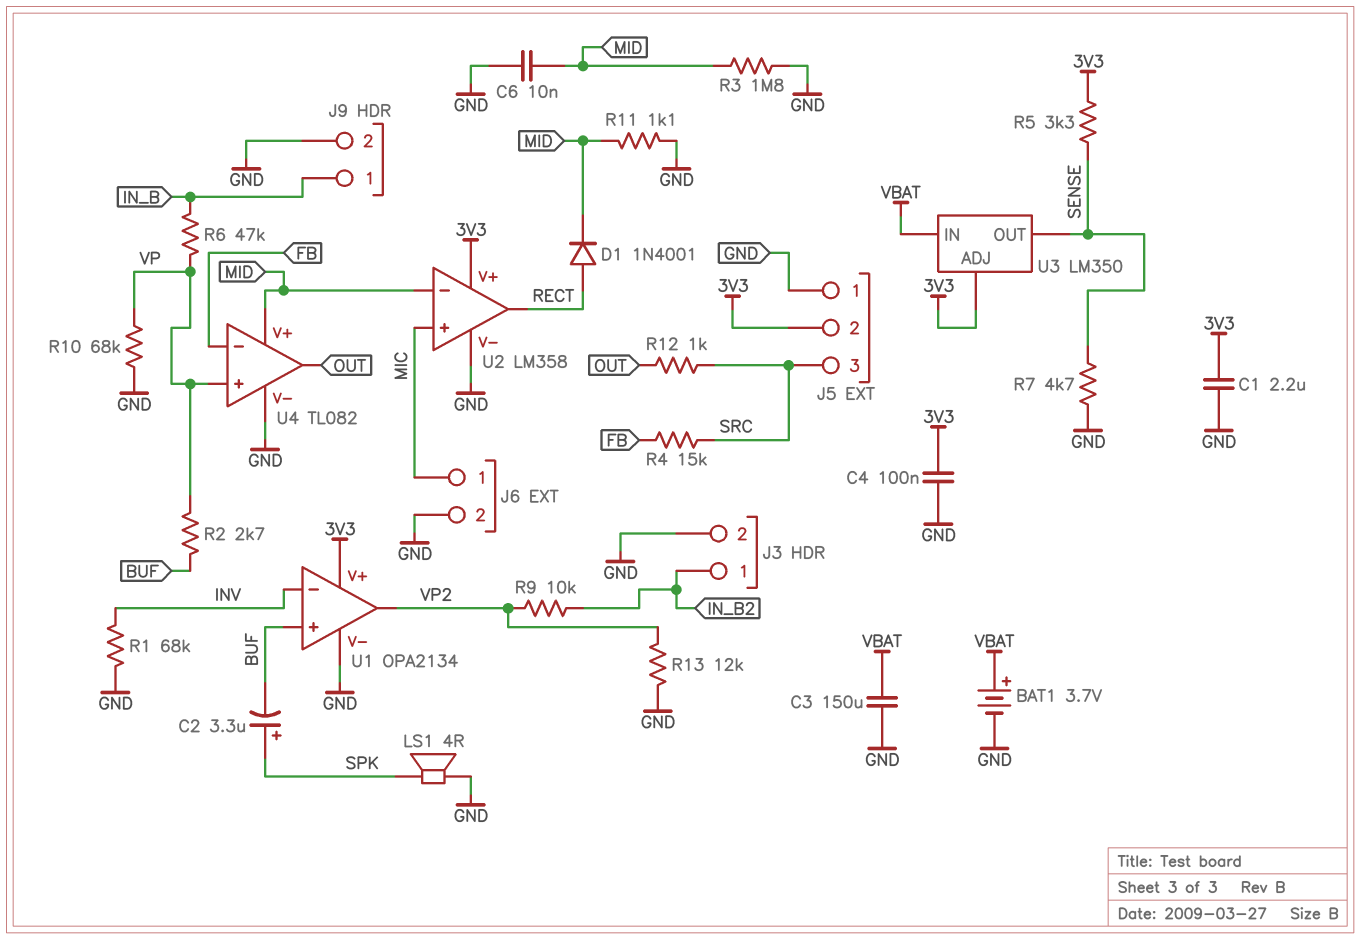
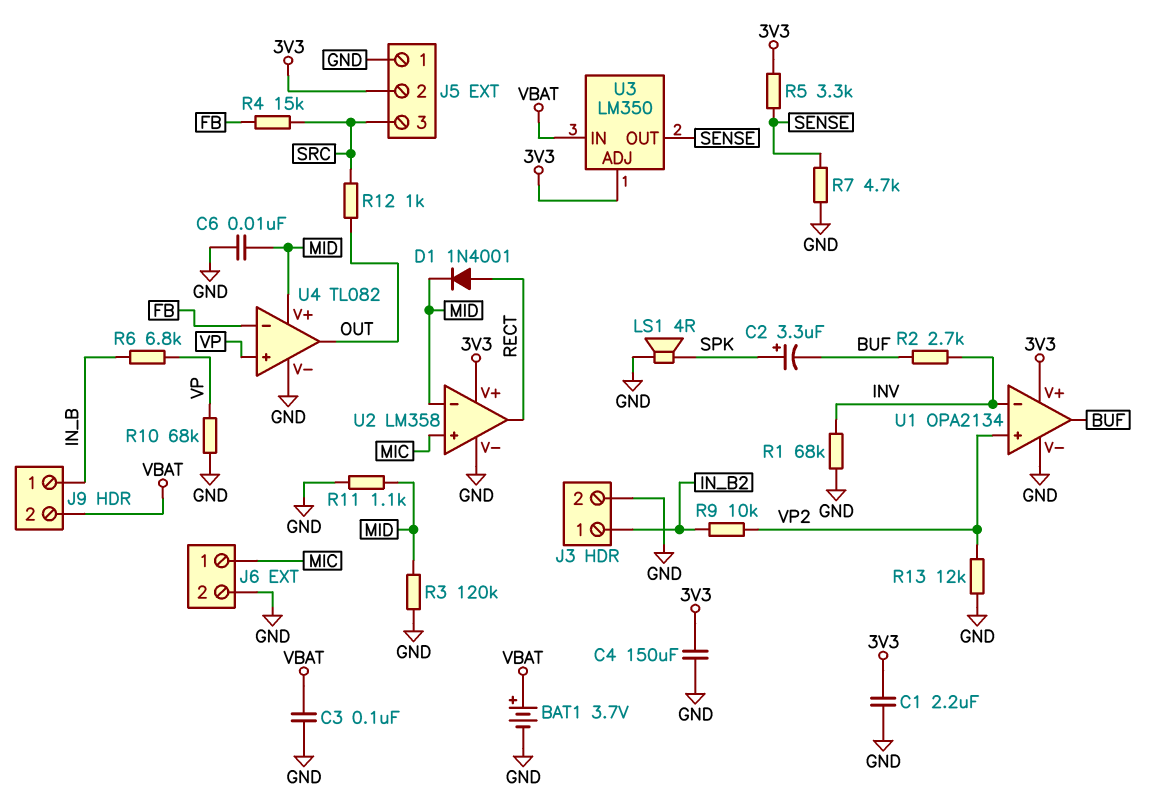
C3: 150uF (GND, VBAT) -> 100nF (GND, VBAT)
C4: 100nF (3V3, GND) -> 150uF (3V3, GND)
J9 pin 2: GND -> VBAT
R2: 2.7k (BUF, VP) -> 2.7k (BUF, INV)
R3: 1.8M (GND, MID) -> 120k (GND, MID)
R6: 47k (IN_B, VP) -> 6.8k (IN_B, VP)
U1 pin in+: BUF -> VP2
U1 pin out: VP2 -> BUF

